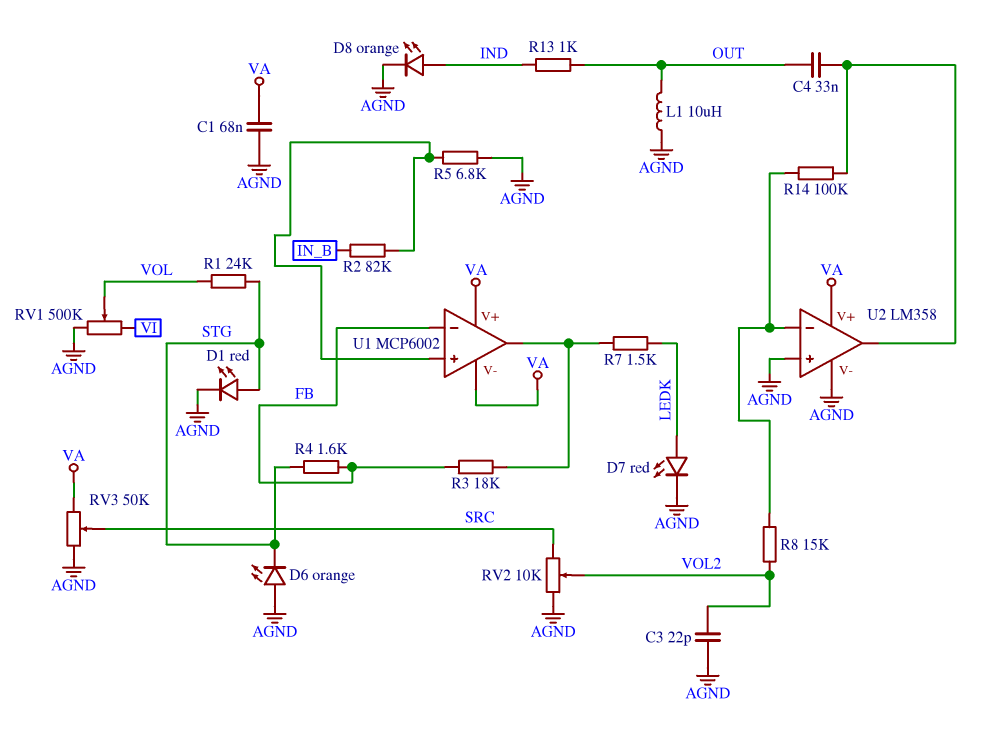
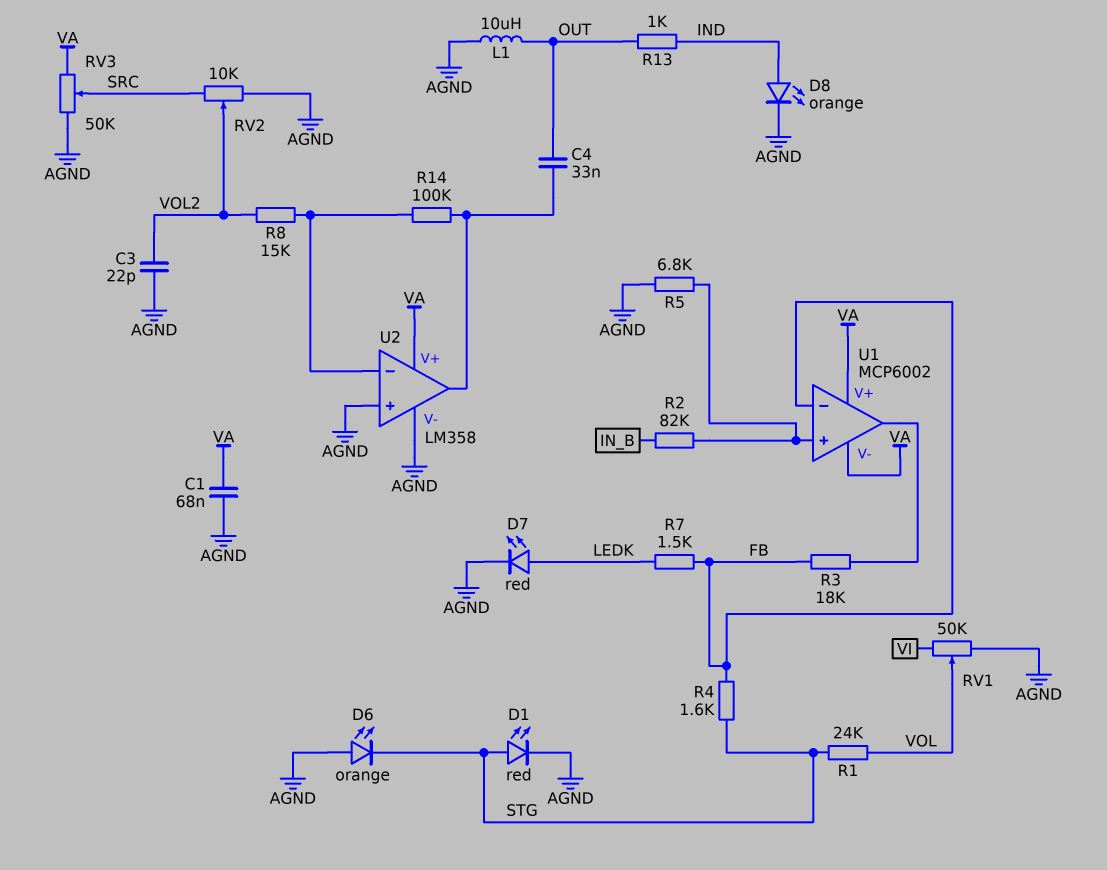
R7: 1.5k (LEDK, U1/out) -> 1.5k (FB, LEDK)
RV1: 500k (AGND, VI, wiper VOL) -> 50k (AGND, VI, wiper VOL)

